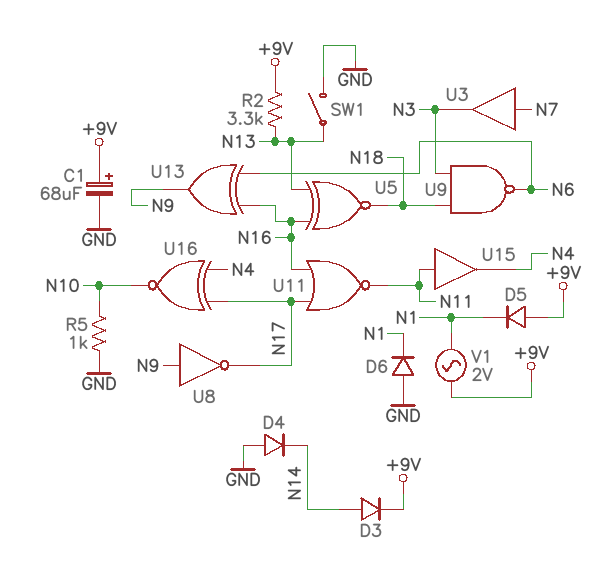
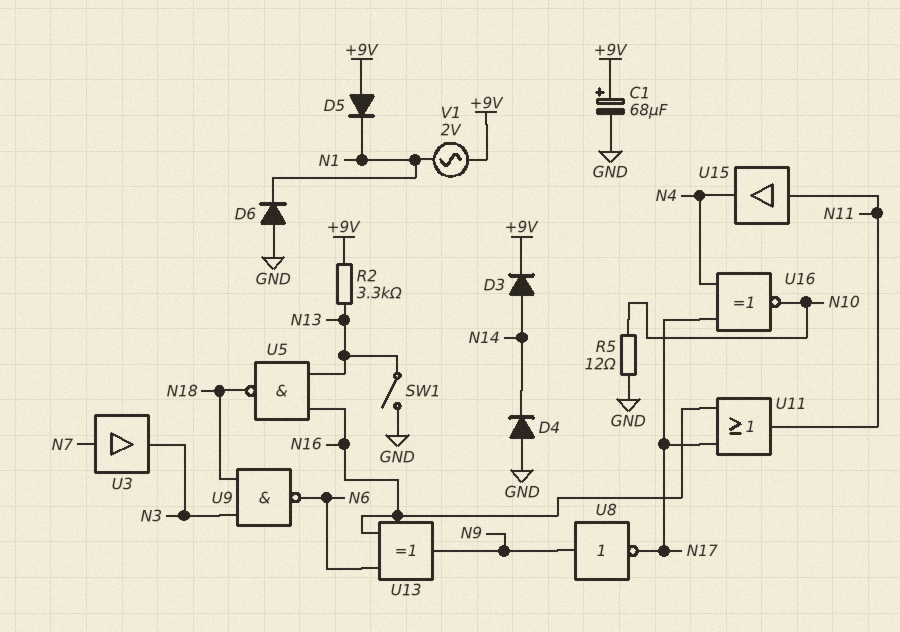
R5: 1k (GND, N10) -> 12 (GND, N10)
U5: XNOR (in N13, in N16, out N18) -> NAND (in N13, in N16, out N18)
U11: NOR (in N16, in N17, out N11) -> OR (in N16, in N17, out N11)

